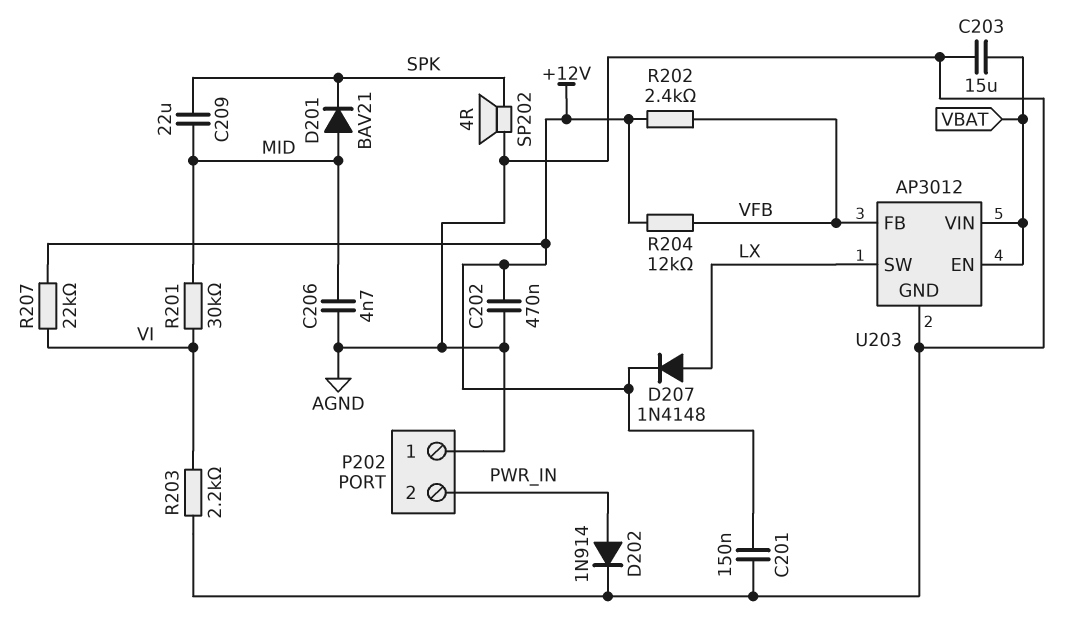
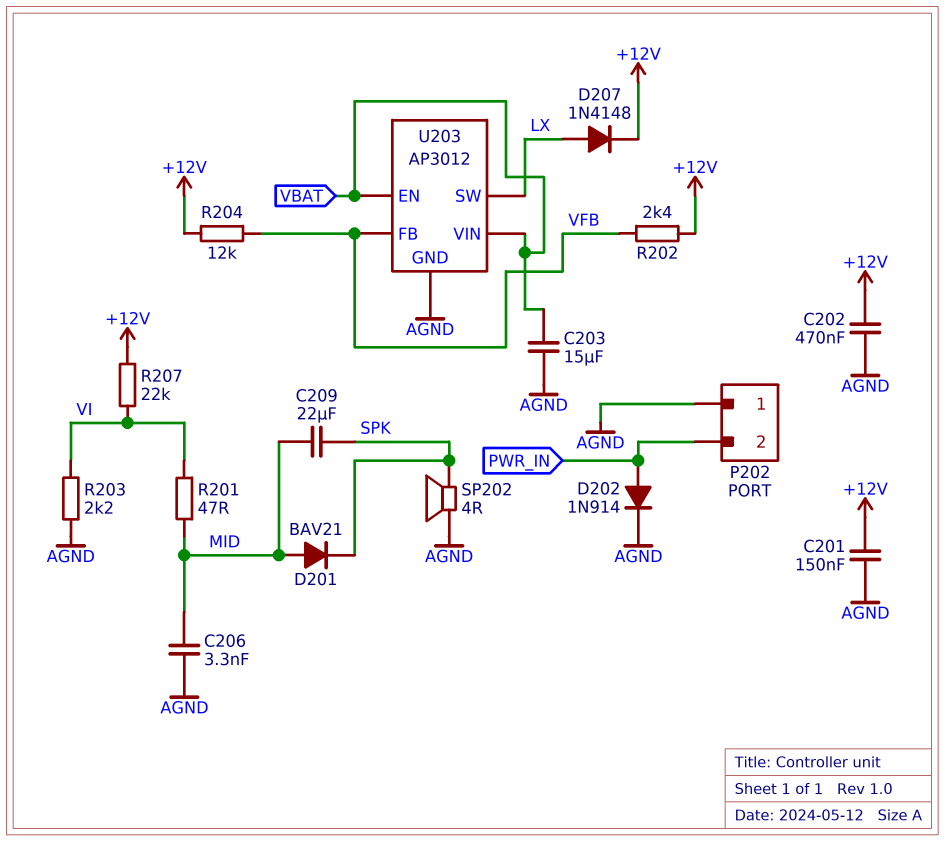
C206: 4.7nF (AGND, MID) -> 3.3nF (AGND, MID)
R201: 30k (MID, VI) -> 47 (MID, VI)

